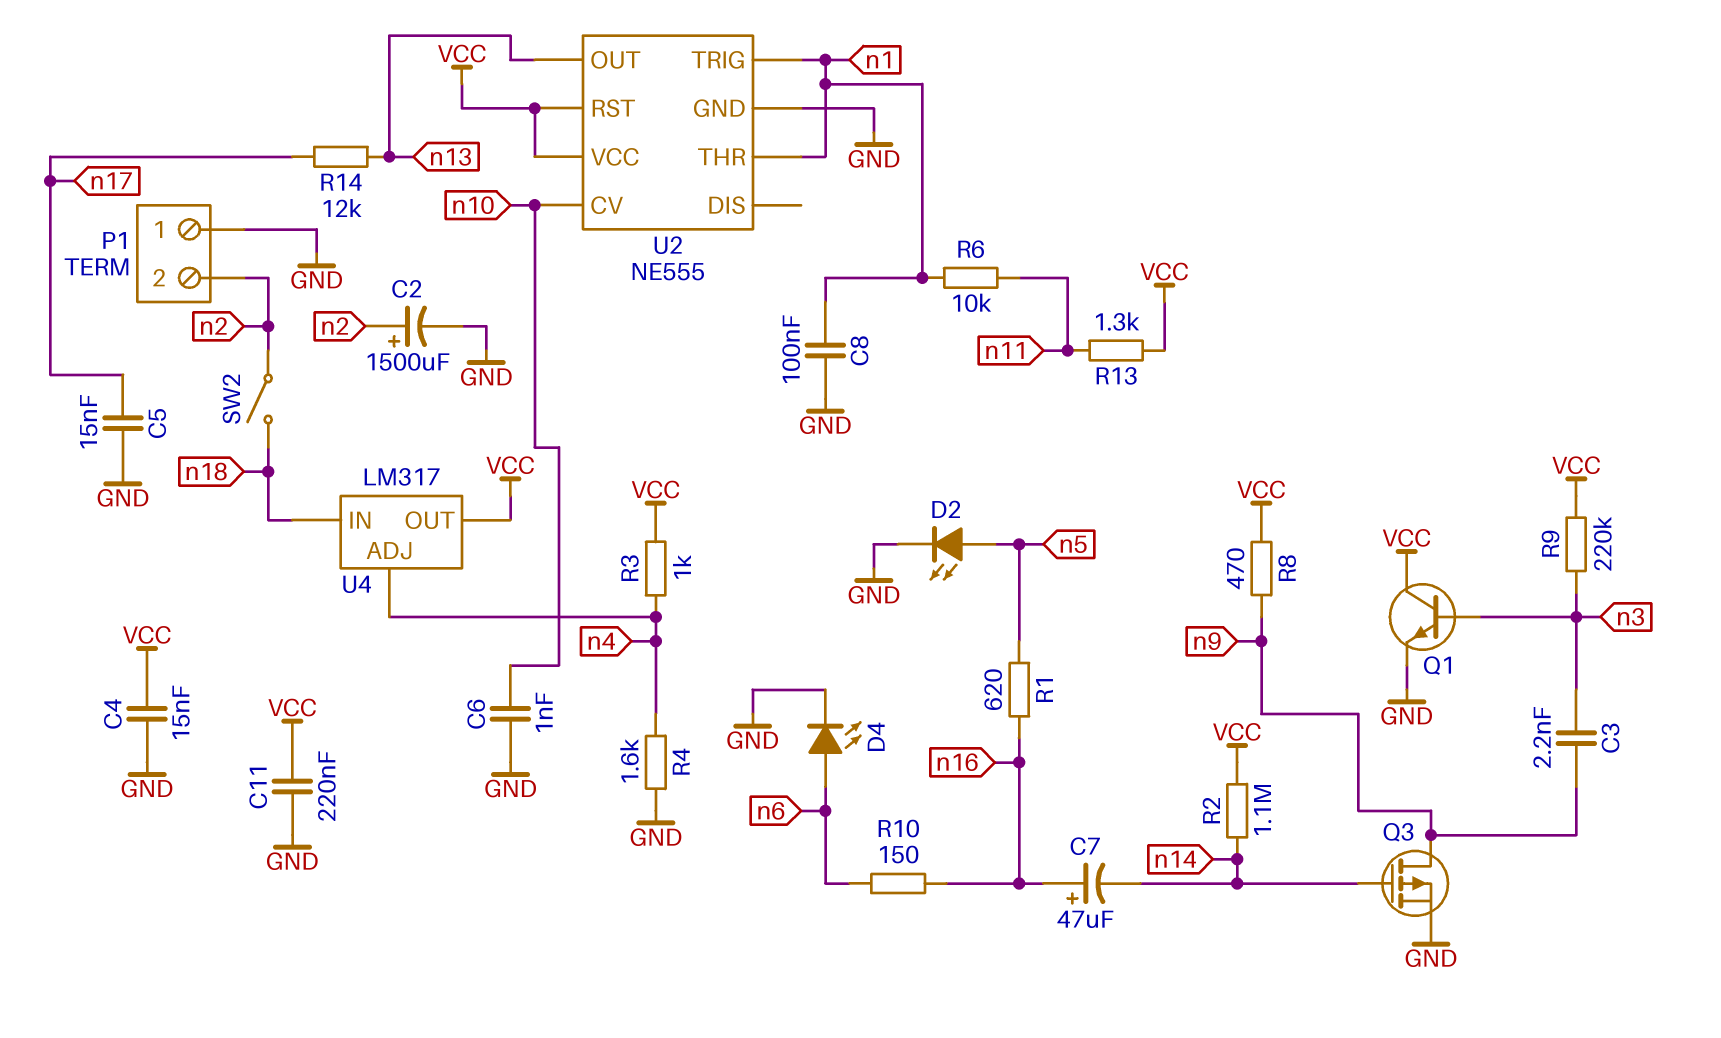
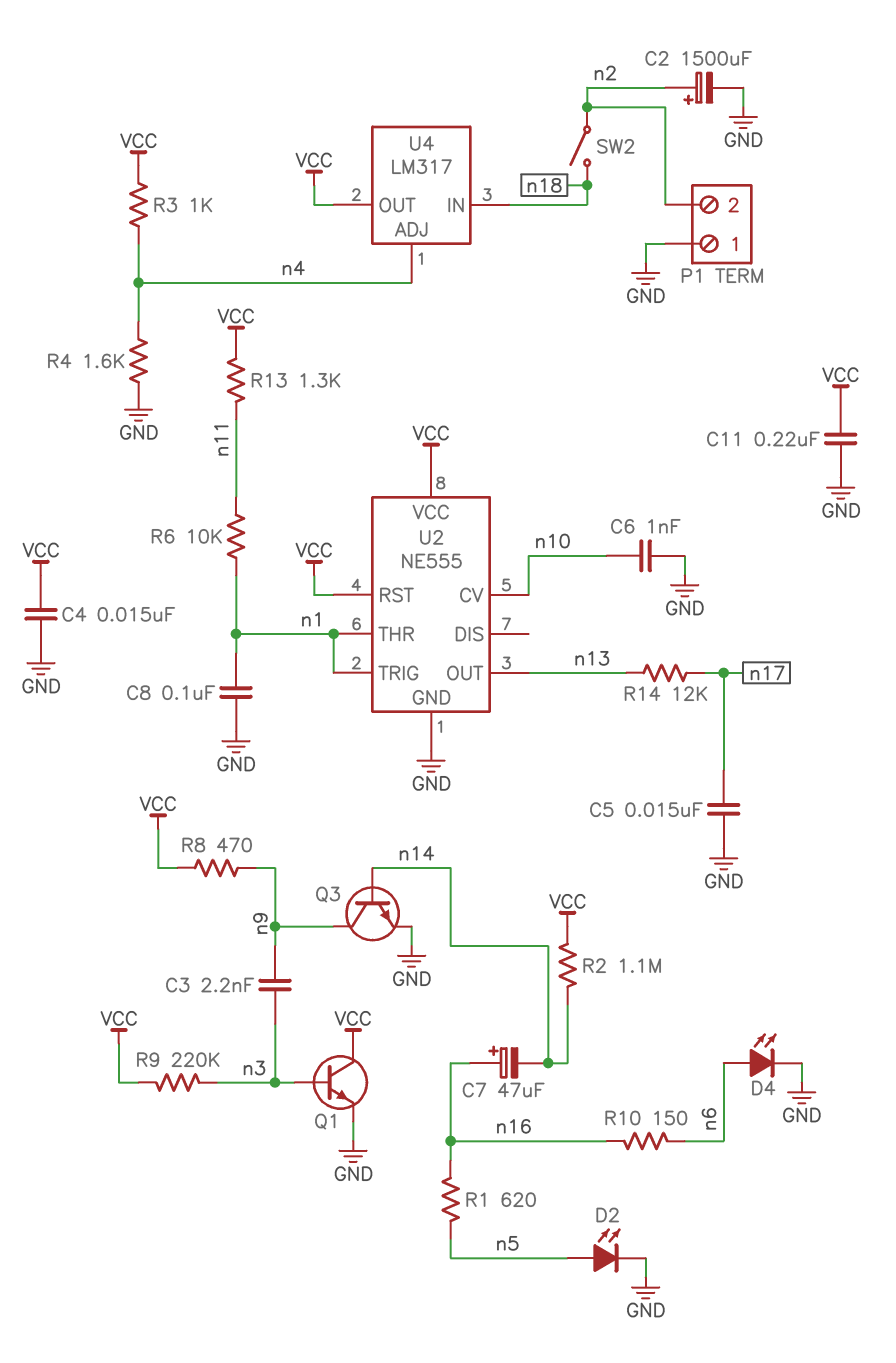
Q3: PMOS (G n14, D n9, S GND) -> NPN (B n14, C n9, E GND)

